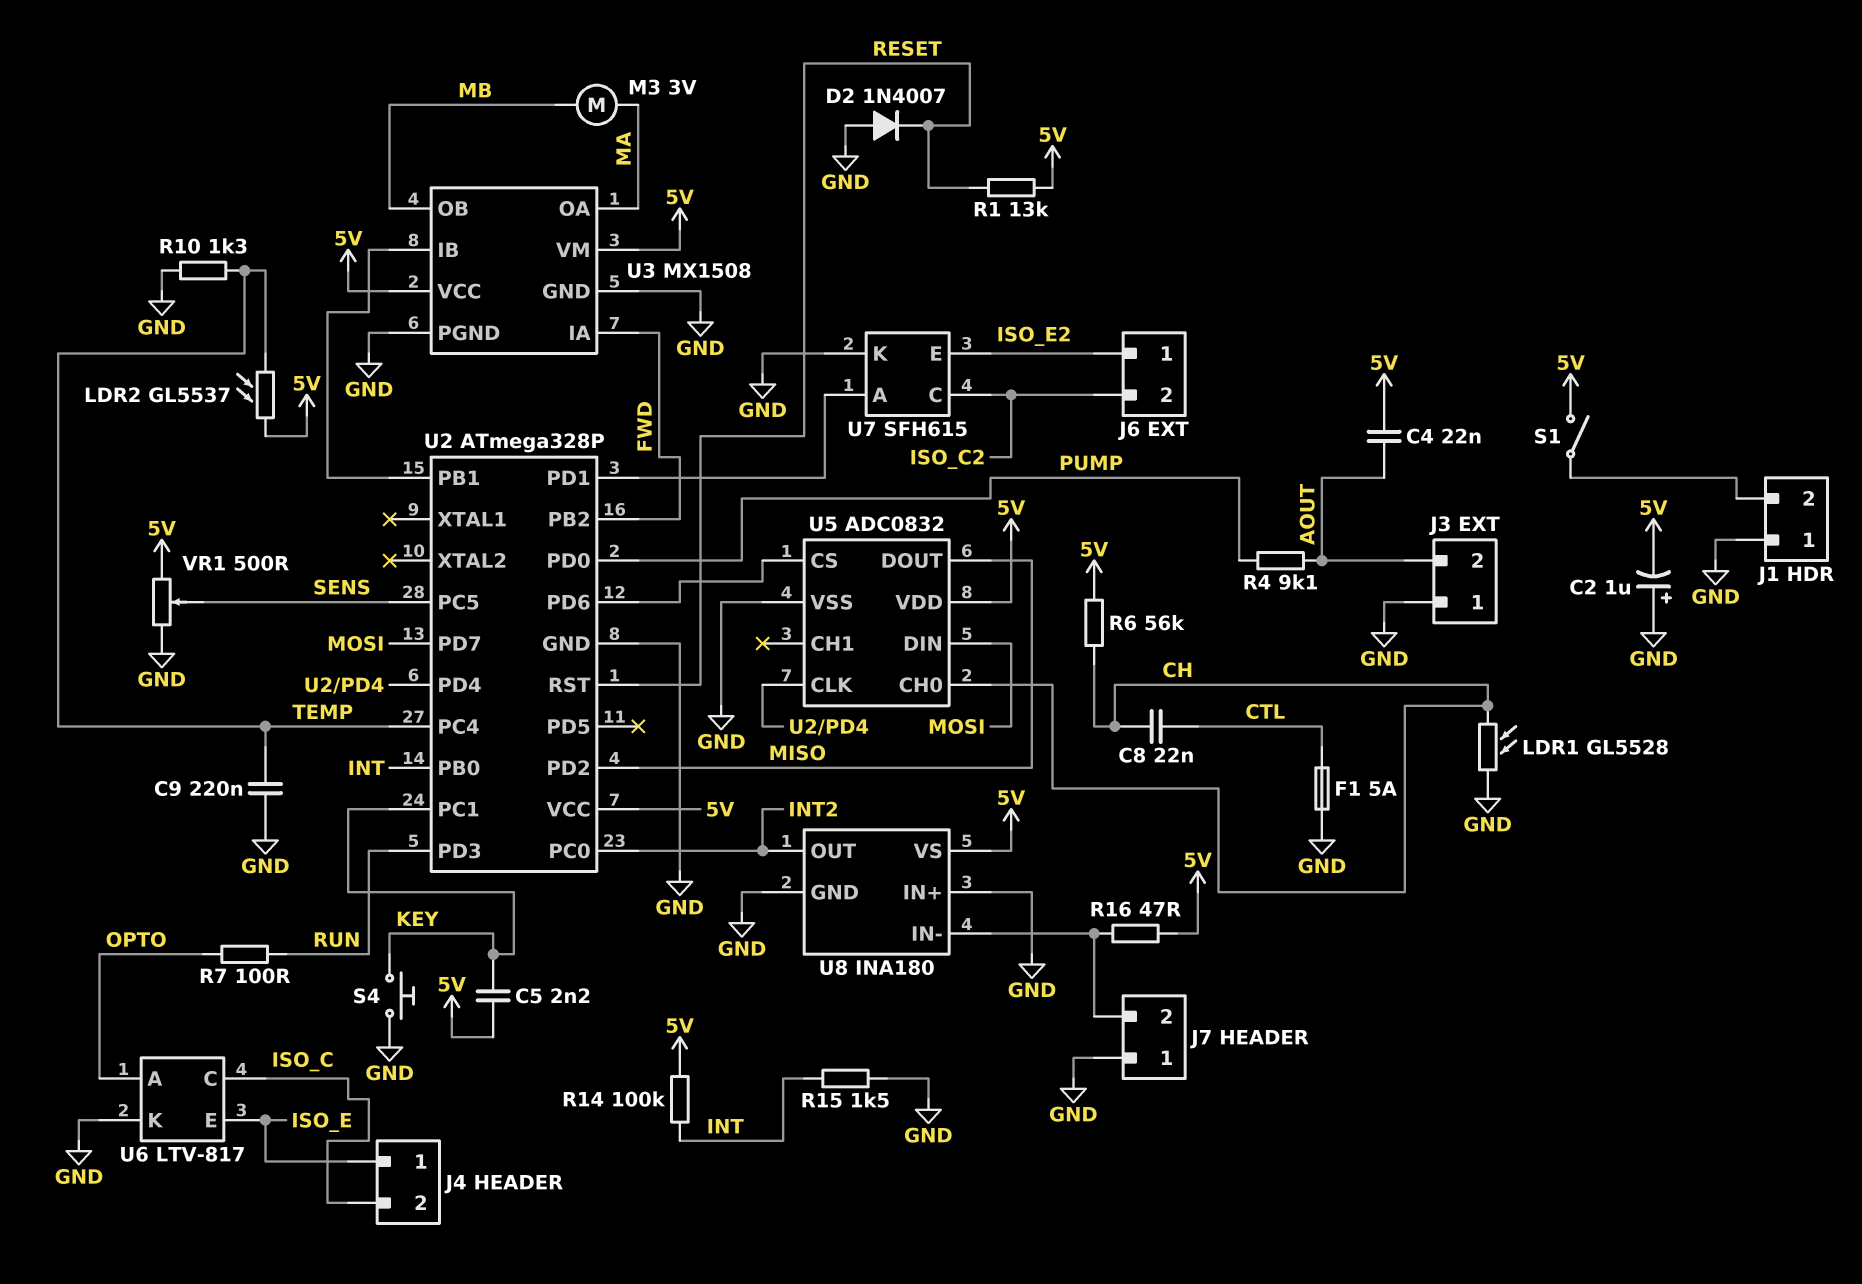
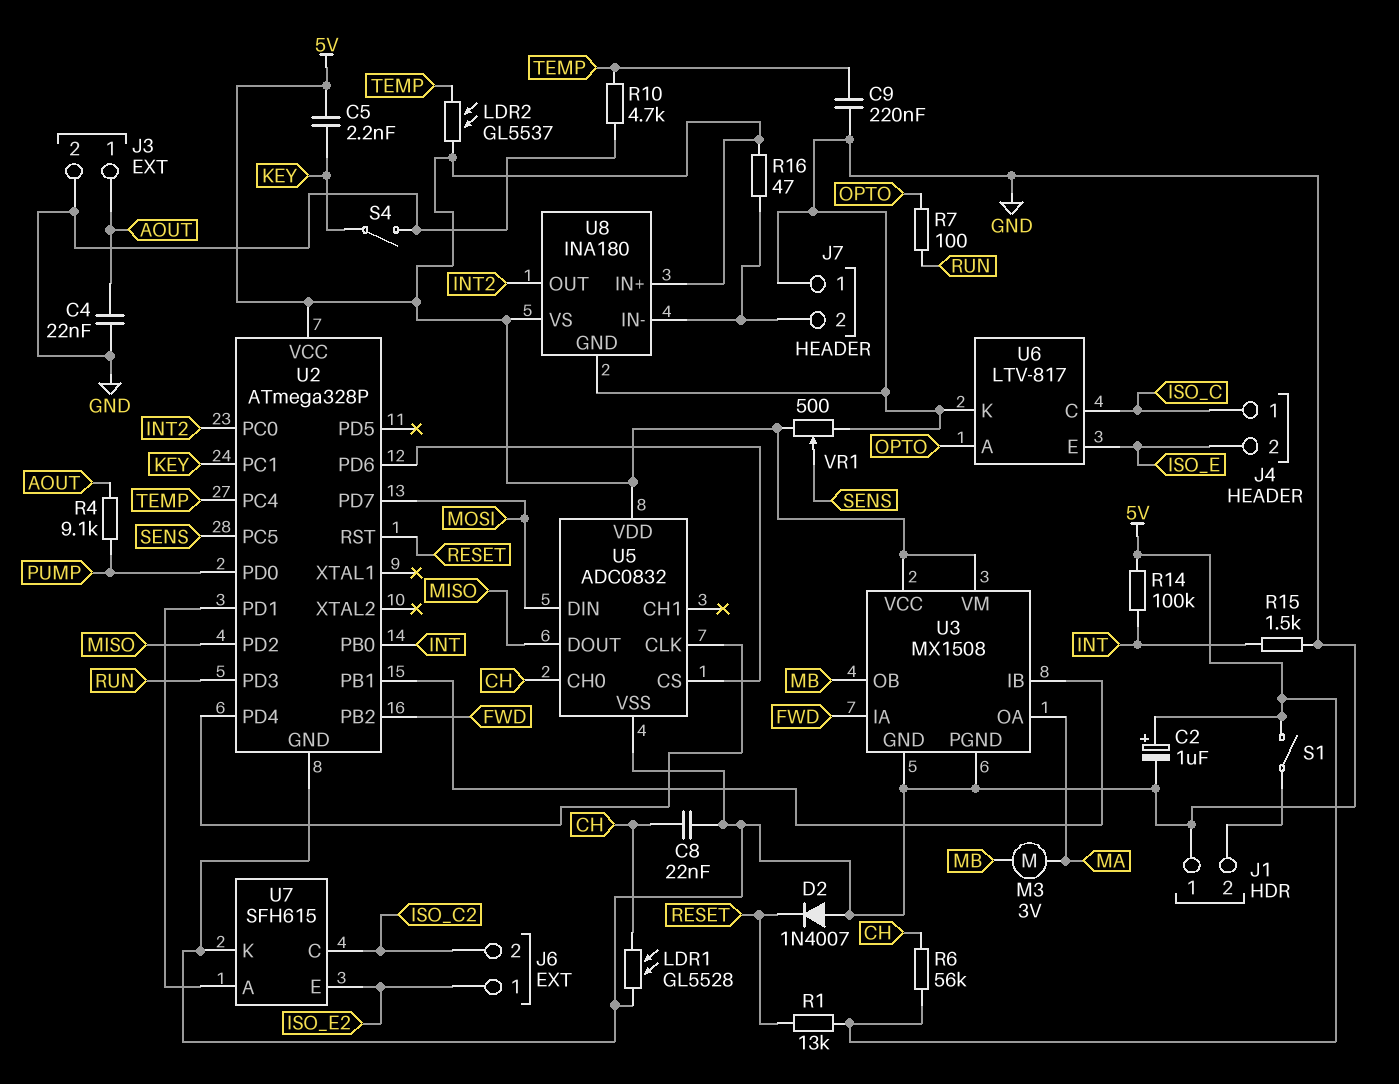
C2: 1uF (plus GND, minus 5V) -> 1uF (plus 5V, minus GND)
C4: 22nF (5V, AOUT) -> 22nF (AOUT, GND)
C8: 22nF (CH, CTL) -> 22nF (CH, GND)
F1: 5A (CTL, GND) -> none
J3 pin 1: GND -> AOUT
J3 pin 2: AOUT -> GND
J4 pin 1: ISO_E -> ISO_C
J4 pin 2: ISO_C -> ISO_E
R10: 1.3k (GND, TEMP) -> 4.7k (GND, TEMP)
S4: button (GND, KEY) -> switch (GND, KEY)
U8 pin IN+: GND -> 5V

